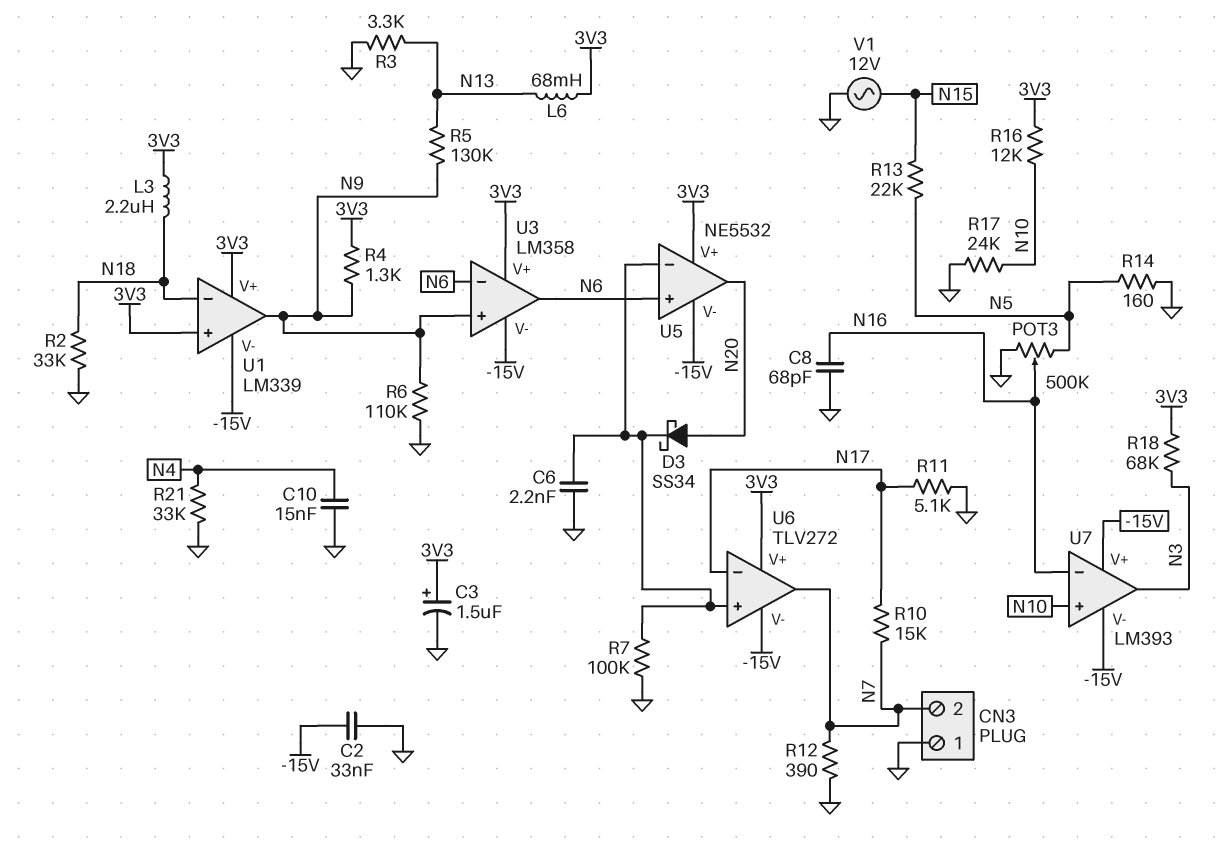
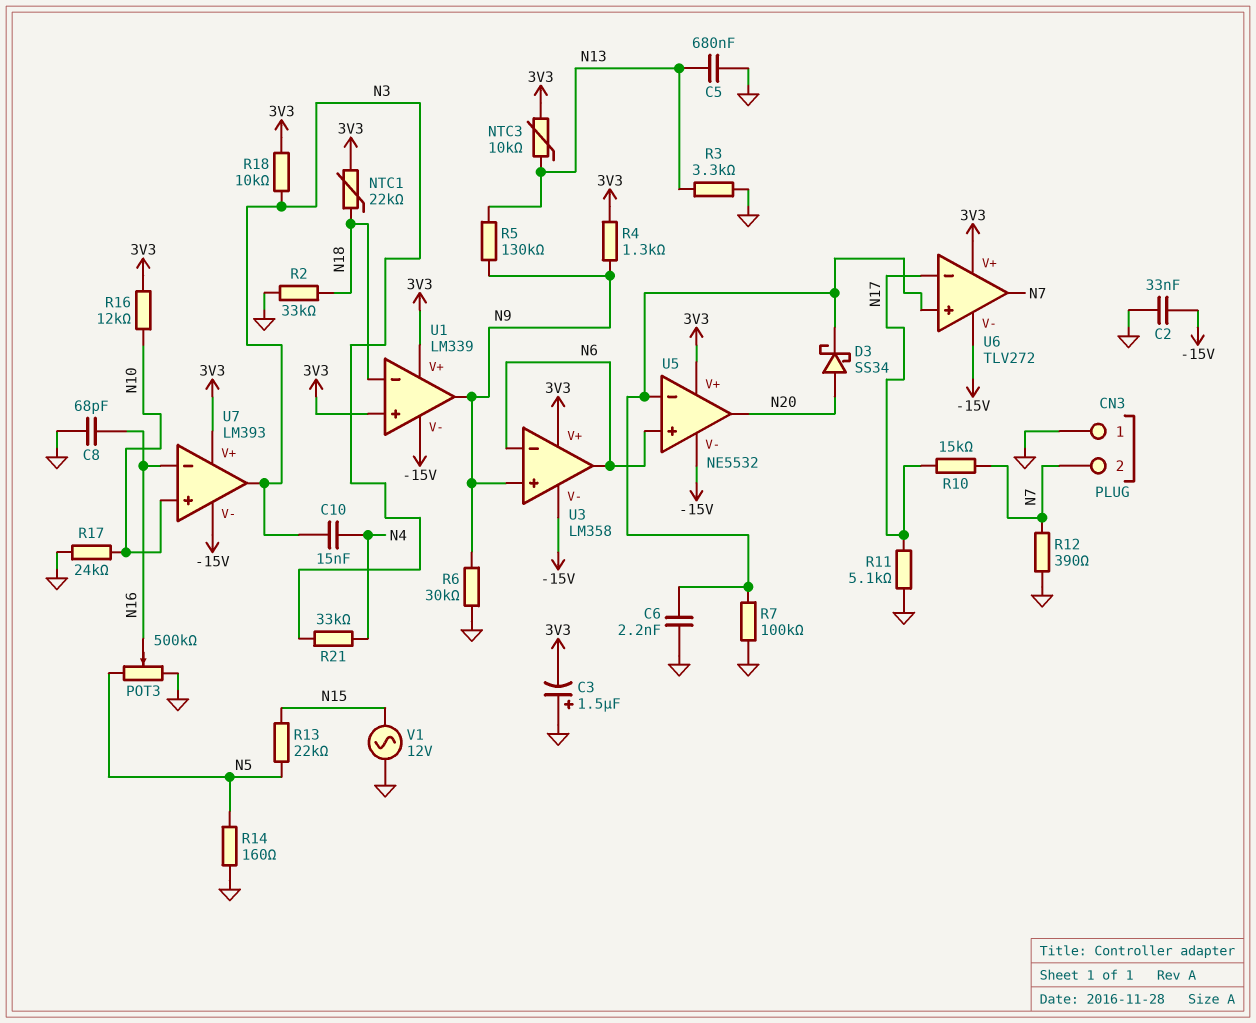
C3: 1.5uF (plus 3V3, minus GND) -> 1.5uF (plus GND, minus 3V3)
C5: none -> 680nF (GND, N13)
C10: 15nF (GND, N4) -> 15nF (N3, N4)
L3: 2.2uH (3V3, N18) -> none
L6: 68mH (3V3, N13) -> none
NTC1: none -> 22k (3V3, N18)
NTC3: none -> 10k (3V3, N13)
R6: 110k (GND, N9) -> 30k (GND, N9)
R18: 68k (3V3, N3) -> 10k (3V3, N3)
R21: 33k (GND, N4) -> 33k (N3, N4)
U7 pin V+: -15V -> 3V3

